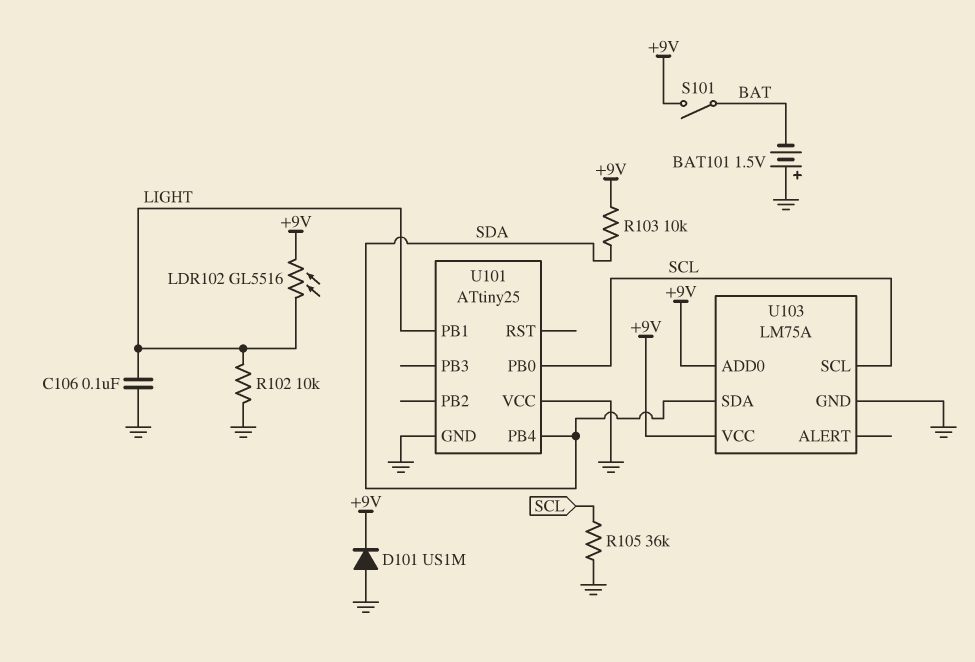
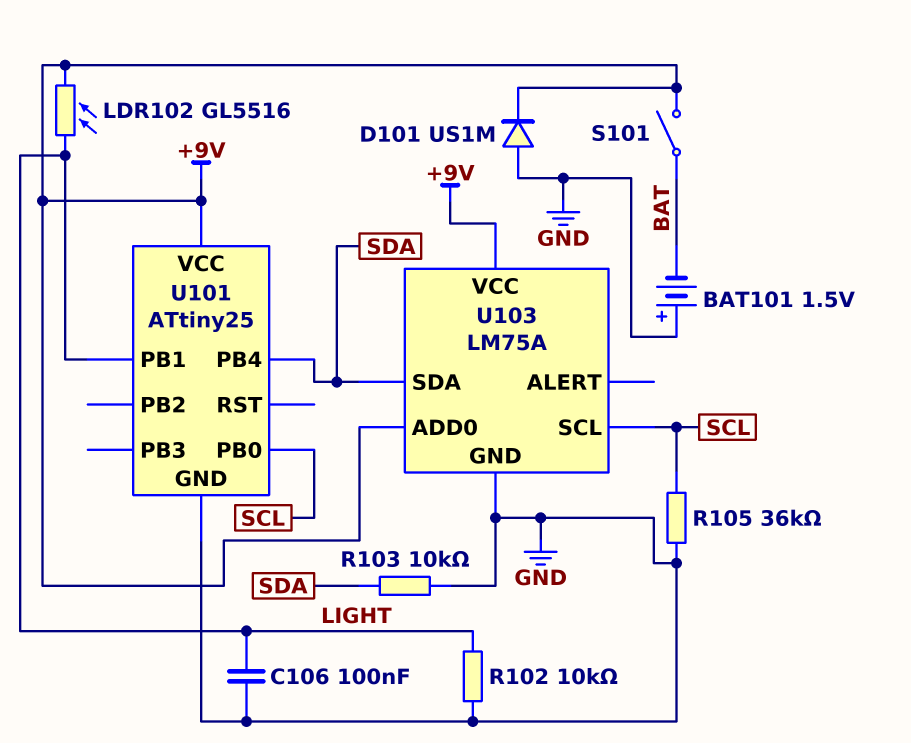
R103: 10k (+9V, SDA) -> 10k (GND, SDA)
U101 pin VCC: GND -> +9V

